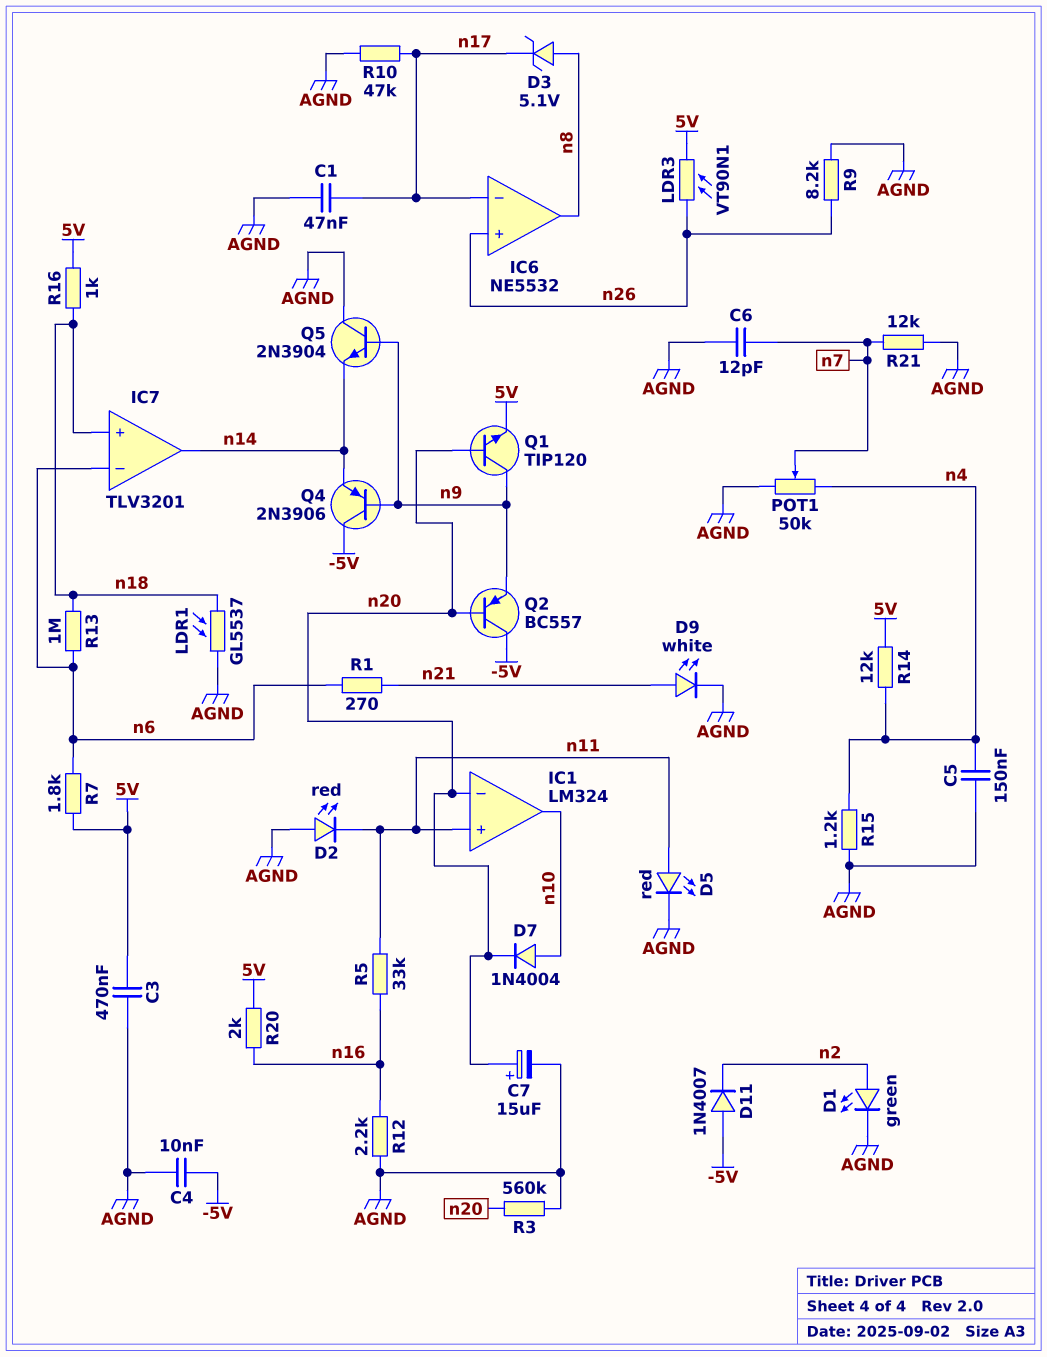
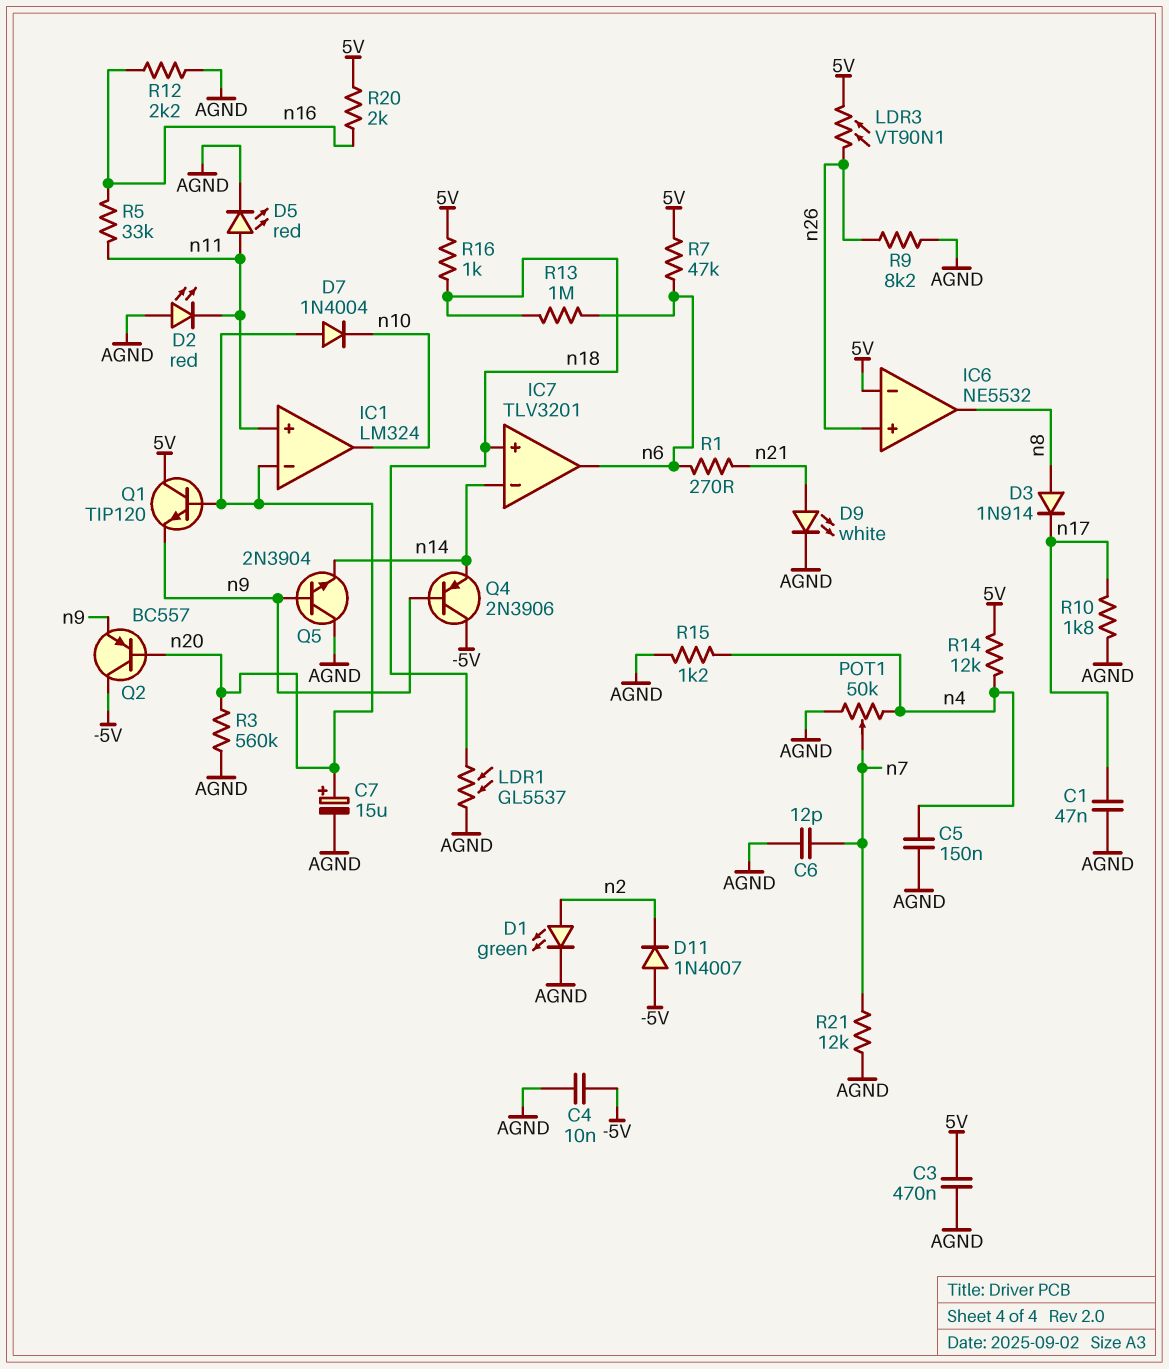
D3: zener 5.1V (A n8, K n17) -> diode 1N914 (A n8, K n17)
D7: diode 1N4004 (A n10, K n20) -> diode 1N4004 (A n20, K n10)
IC6 pin in-: n17 -> 5V
IC7 pin in-: n6 -> n14
IC7 pin out: n14 -> n6
Q1: NPN TIP120 (B n20, C n9, E 5V) -> NPN TIP120 (B n20, C 5V, E n9)
R7: 1.8k (5V, n6) -> 47k (5V, n6)
R10: 47k (AGND, n17) -> 1.8k (AGND, n17)

